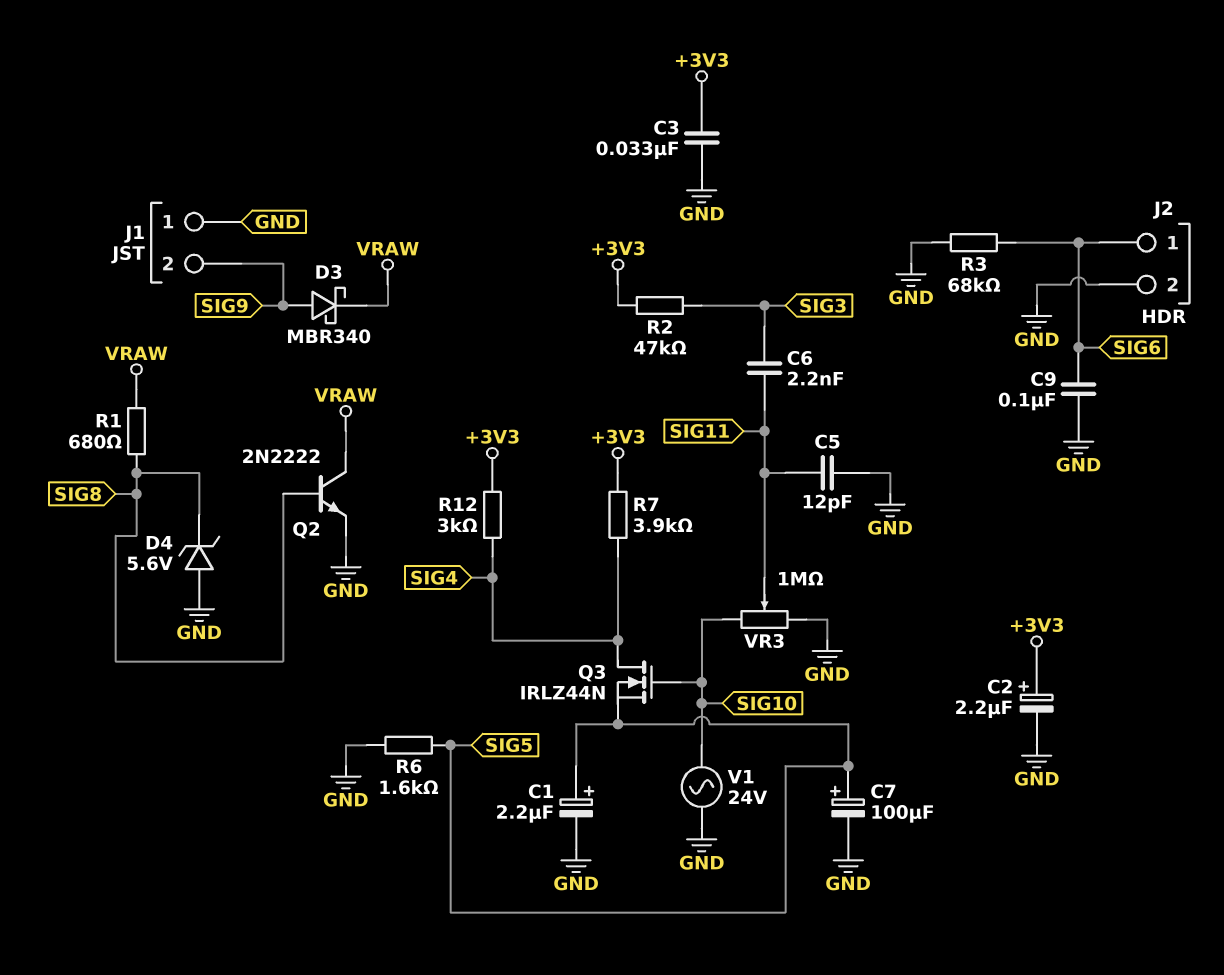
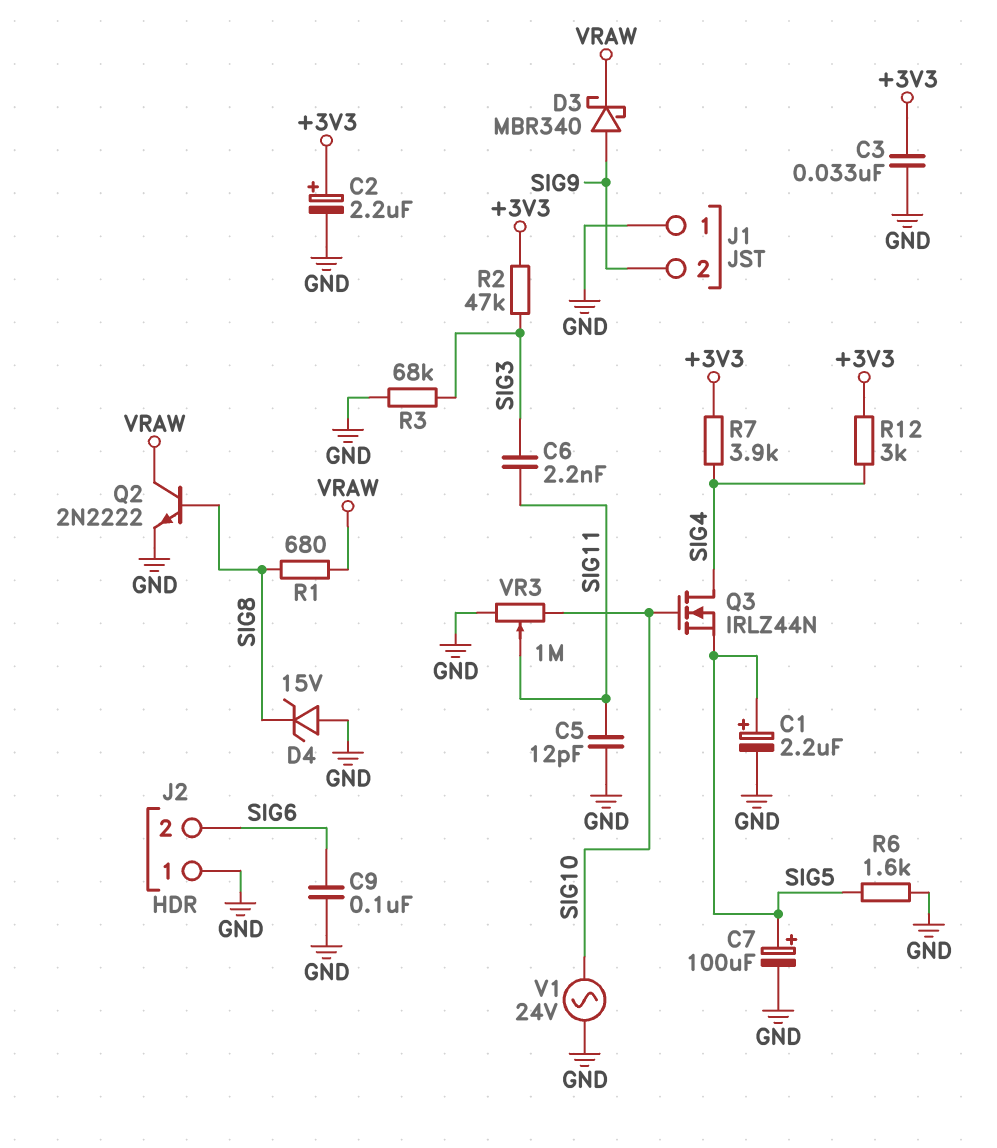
D4: zener 5.6V (A GND, K SIG8) -> zener 15V (A GND, K SIG8)
J2 pin 1: SIG6 -> GND
J2 pin 2: GND -> SIG6
R3: 68k (GND, SIG6) -> 68k (GND, SIG3)

